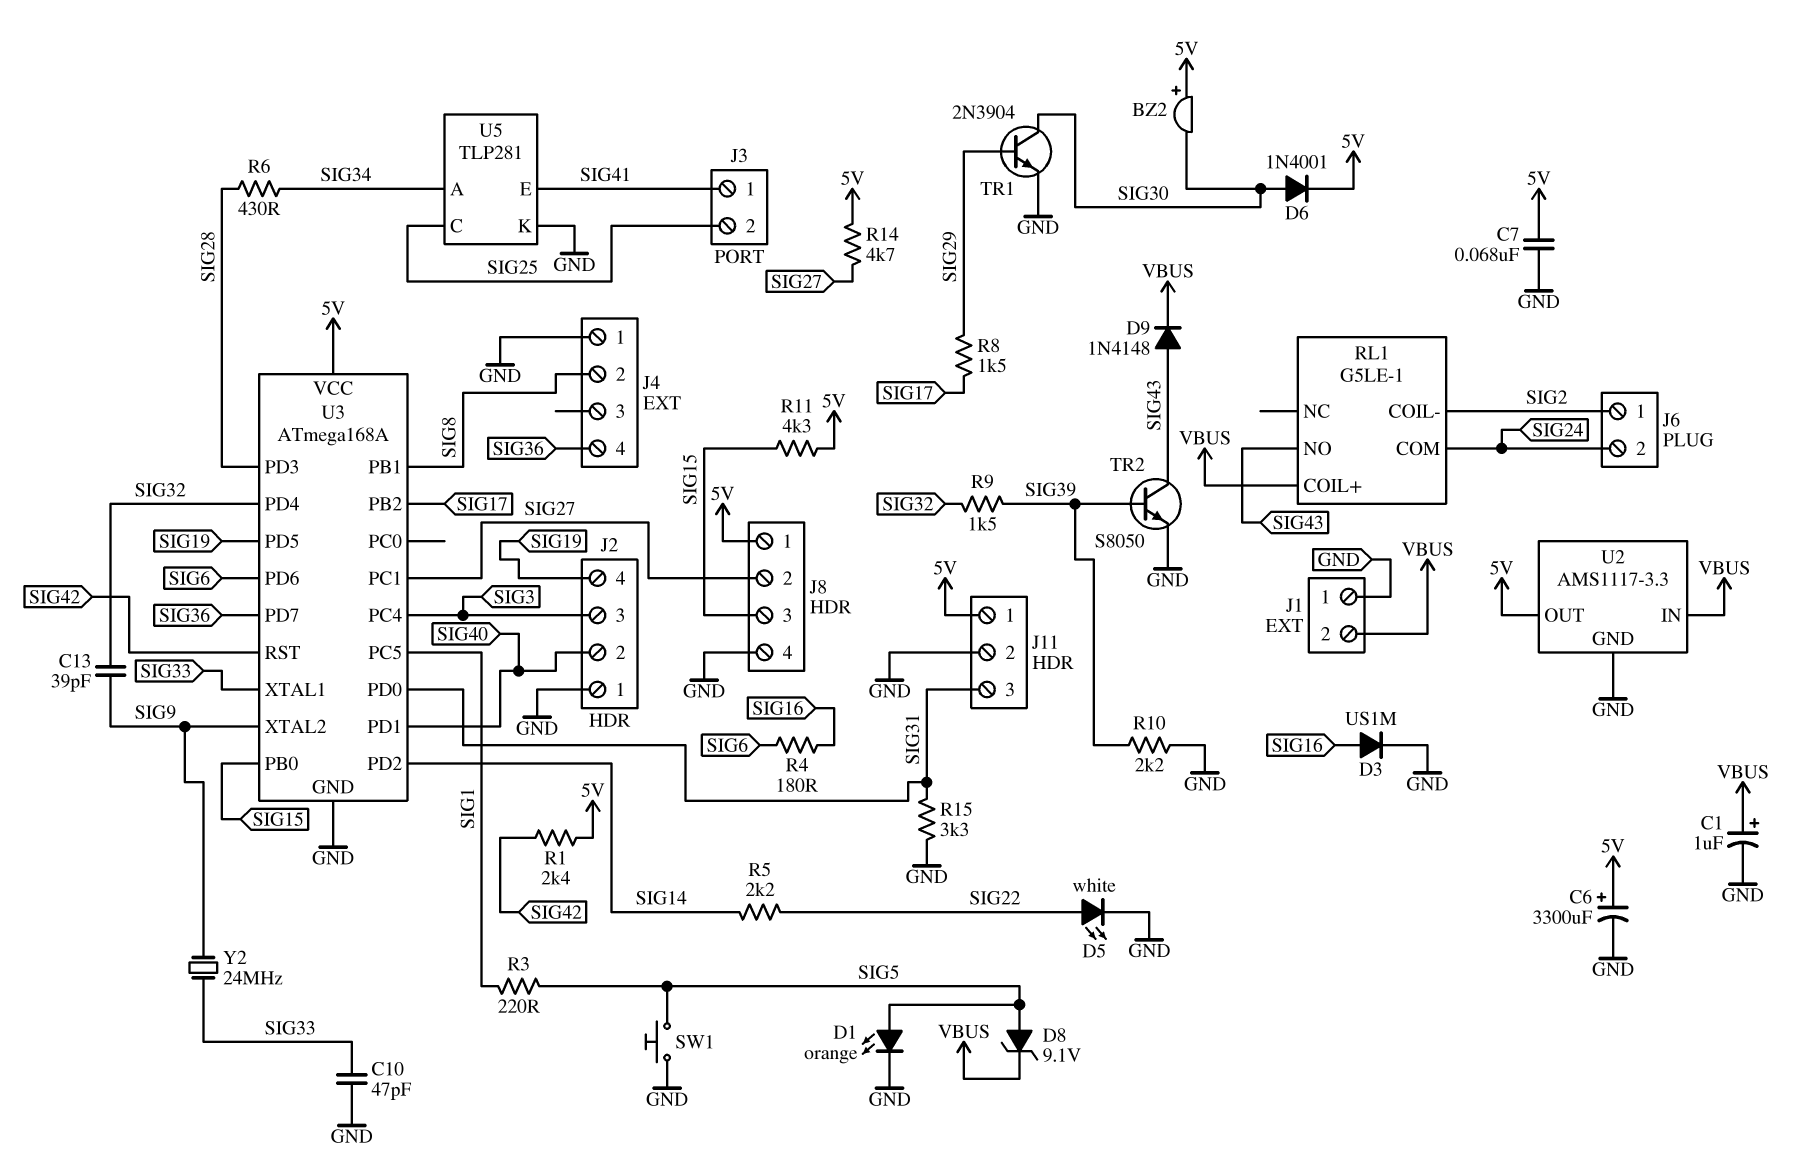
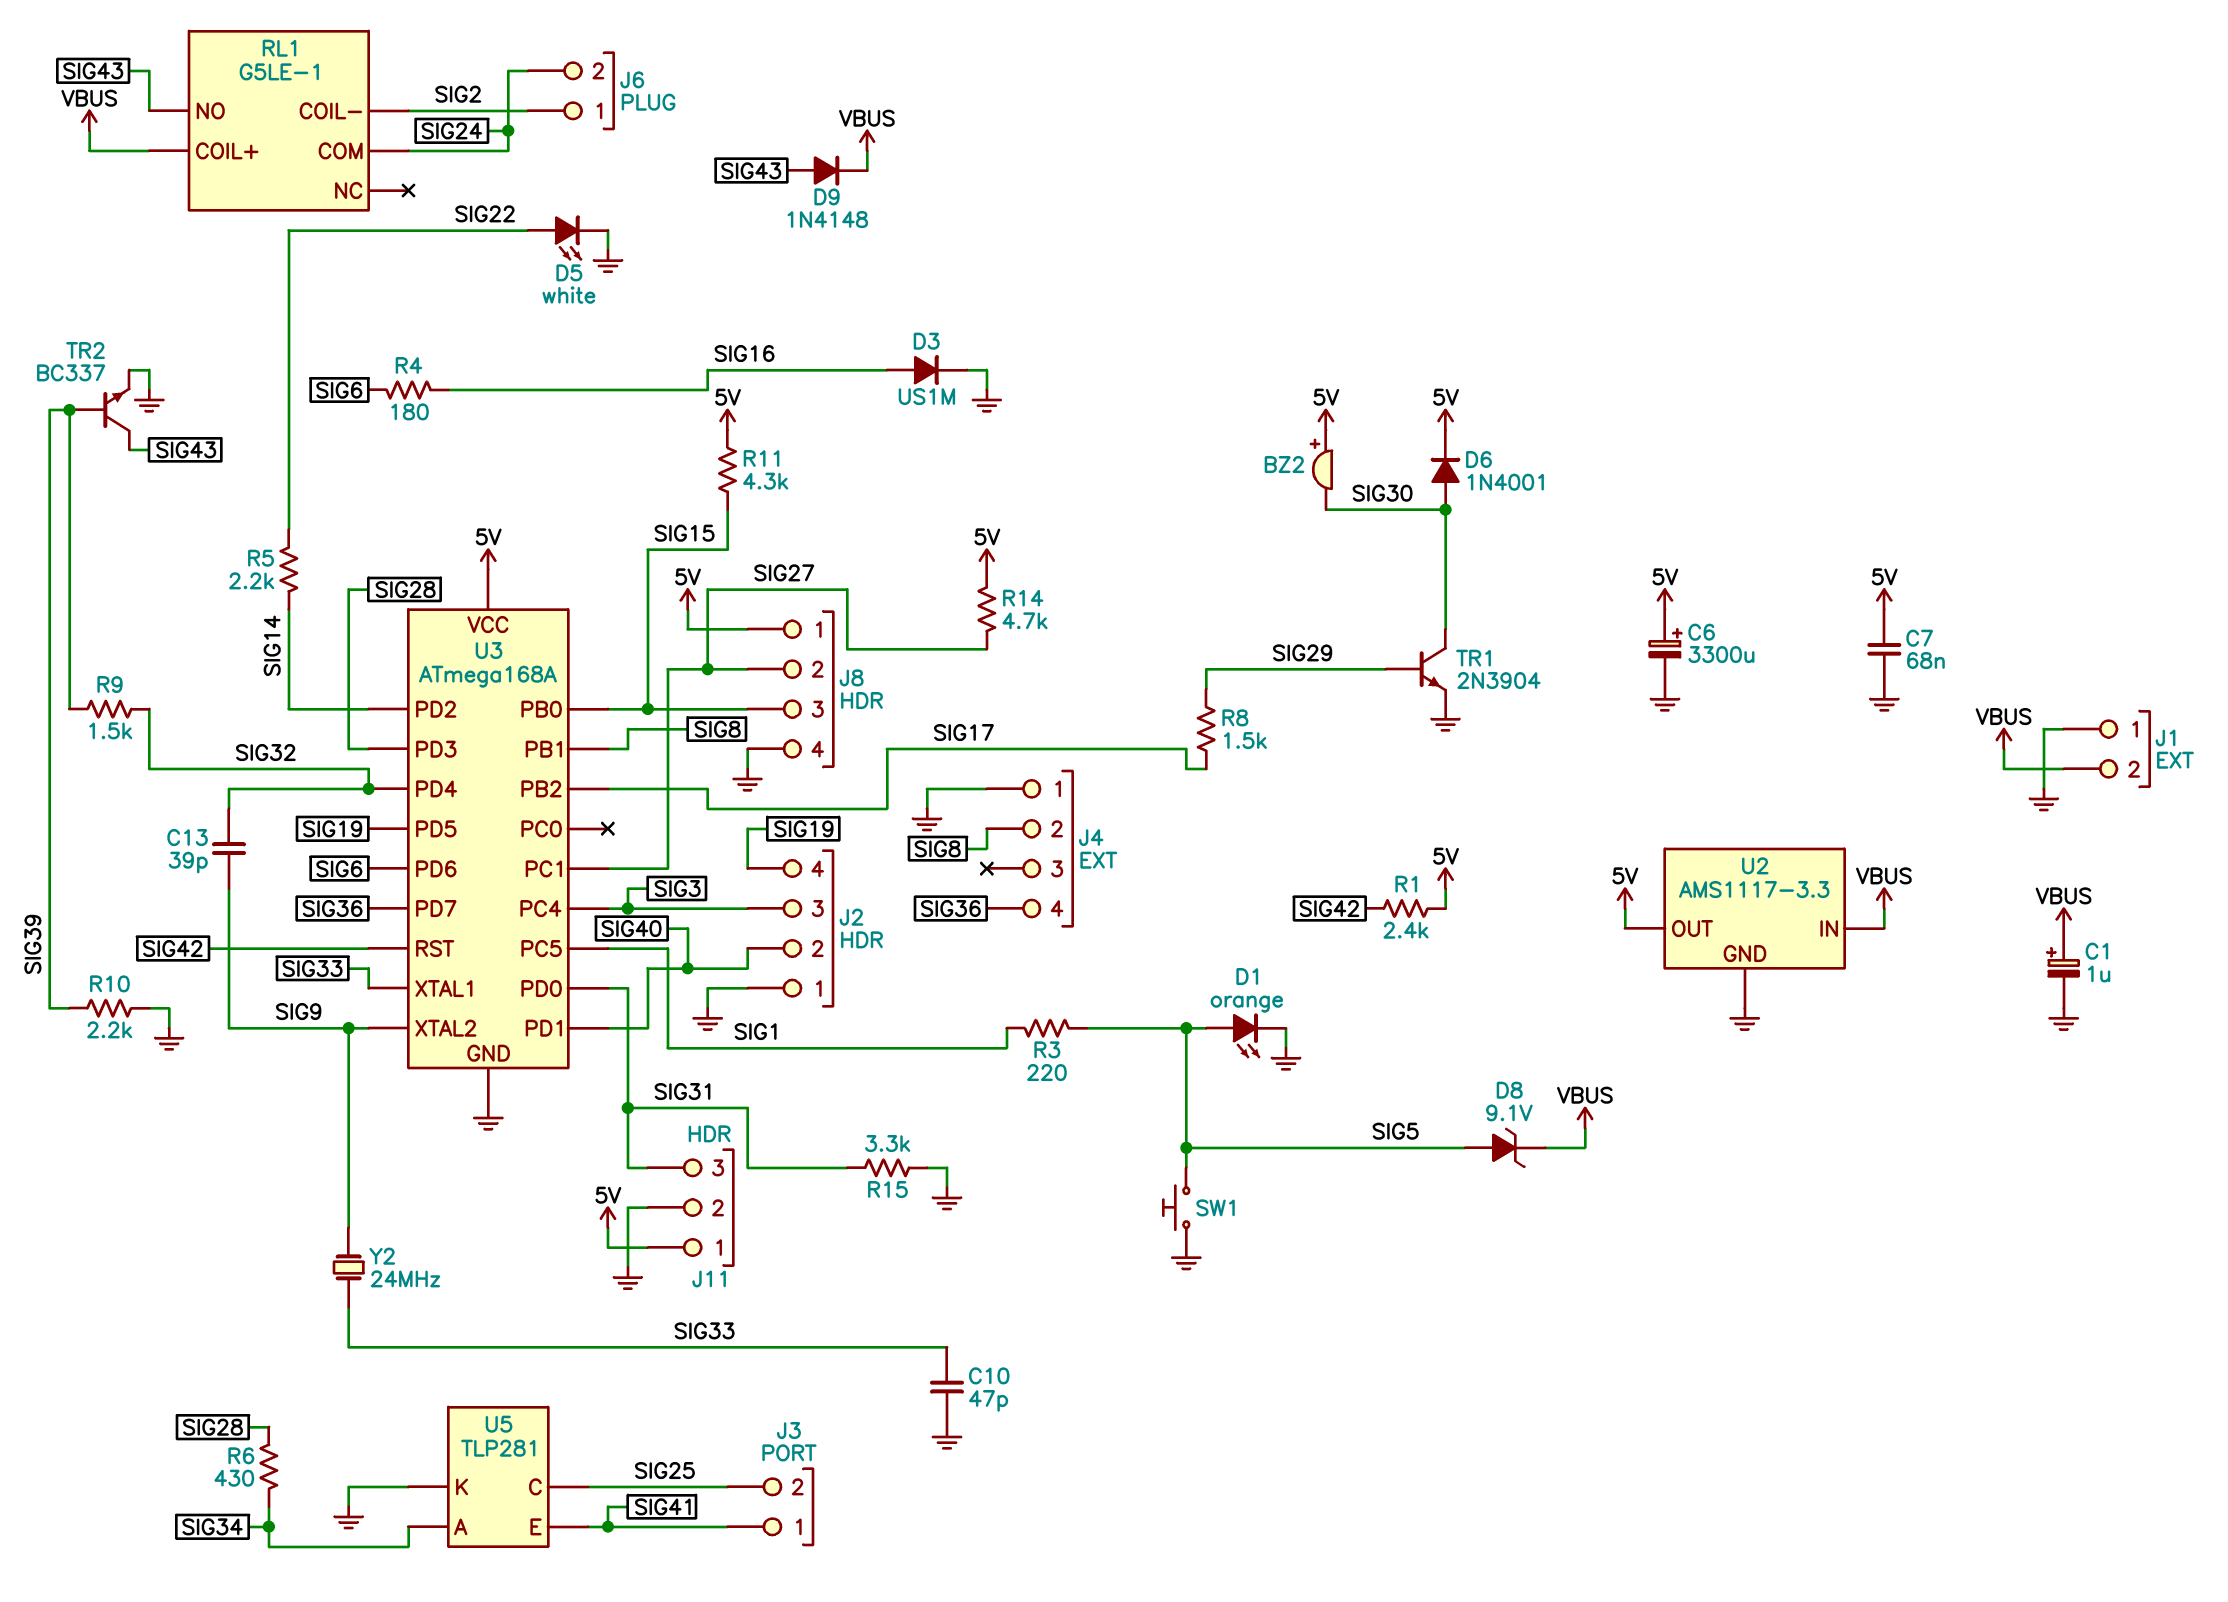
TR2: NPN S8050 (B SIG39, C SIG43, E GND) -> NPN BC337 (B SIG39, C SIG43, E GND)

